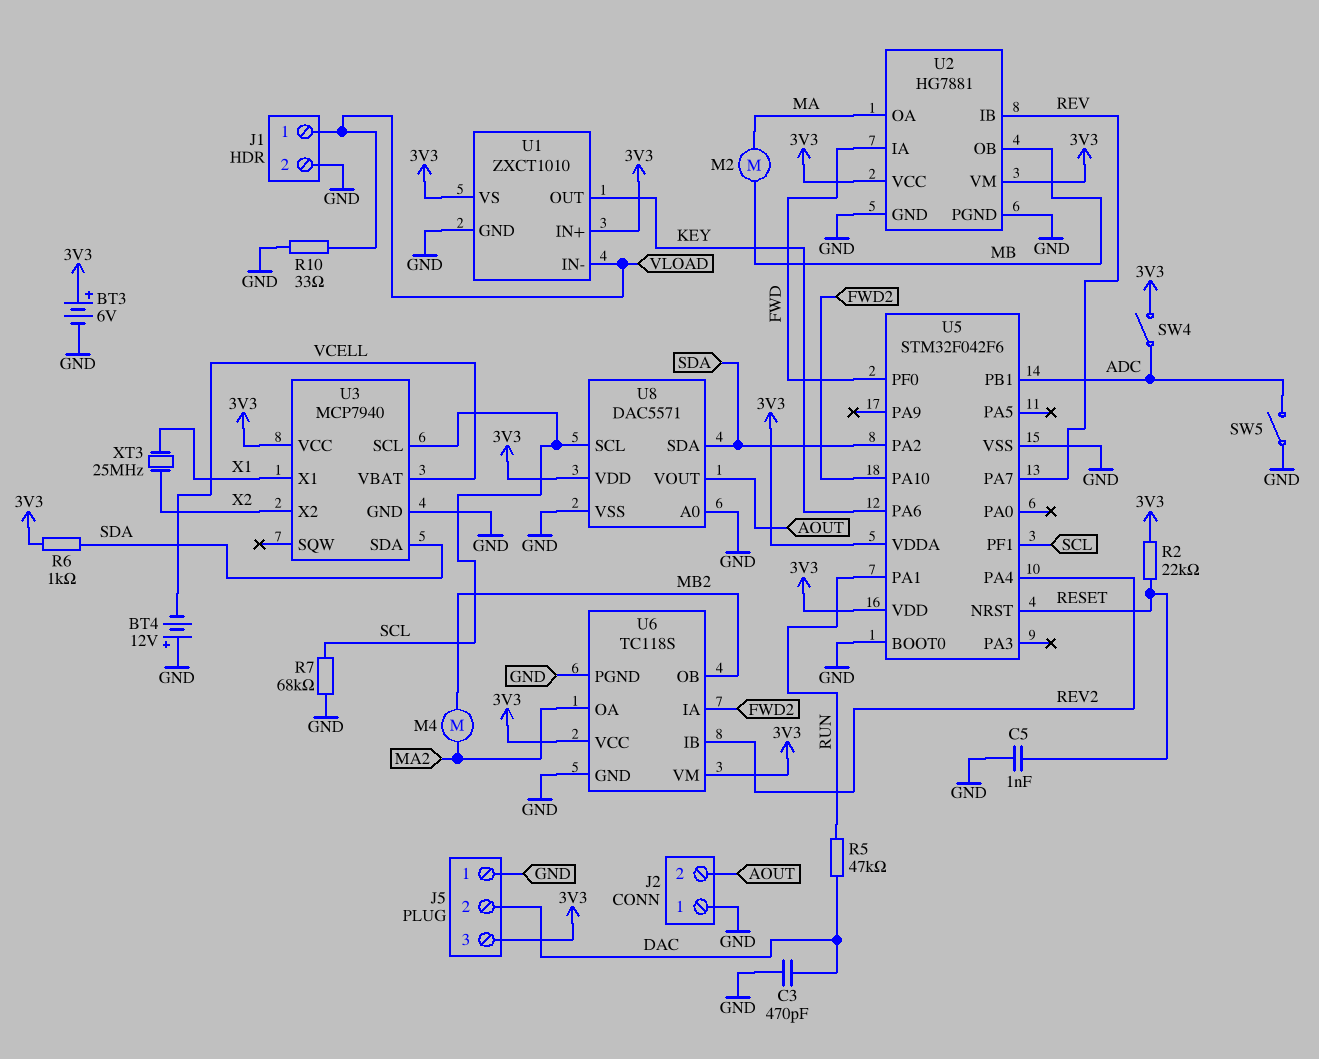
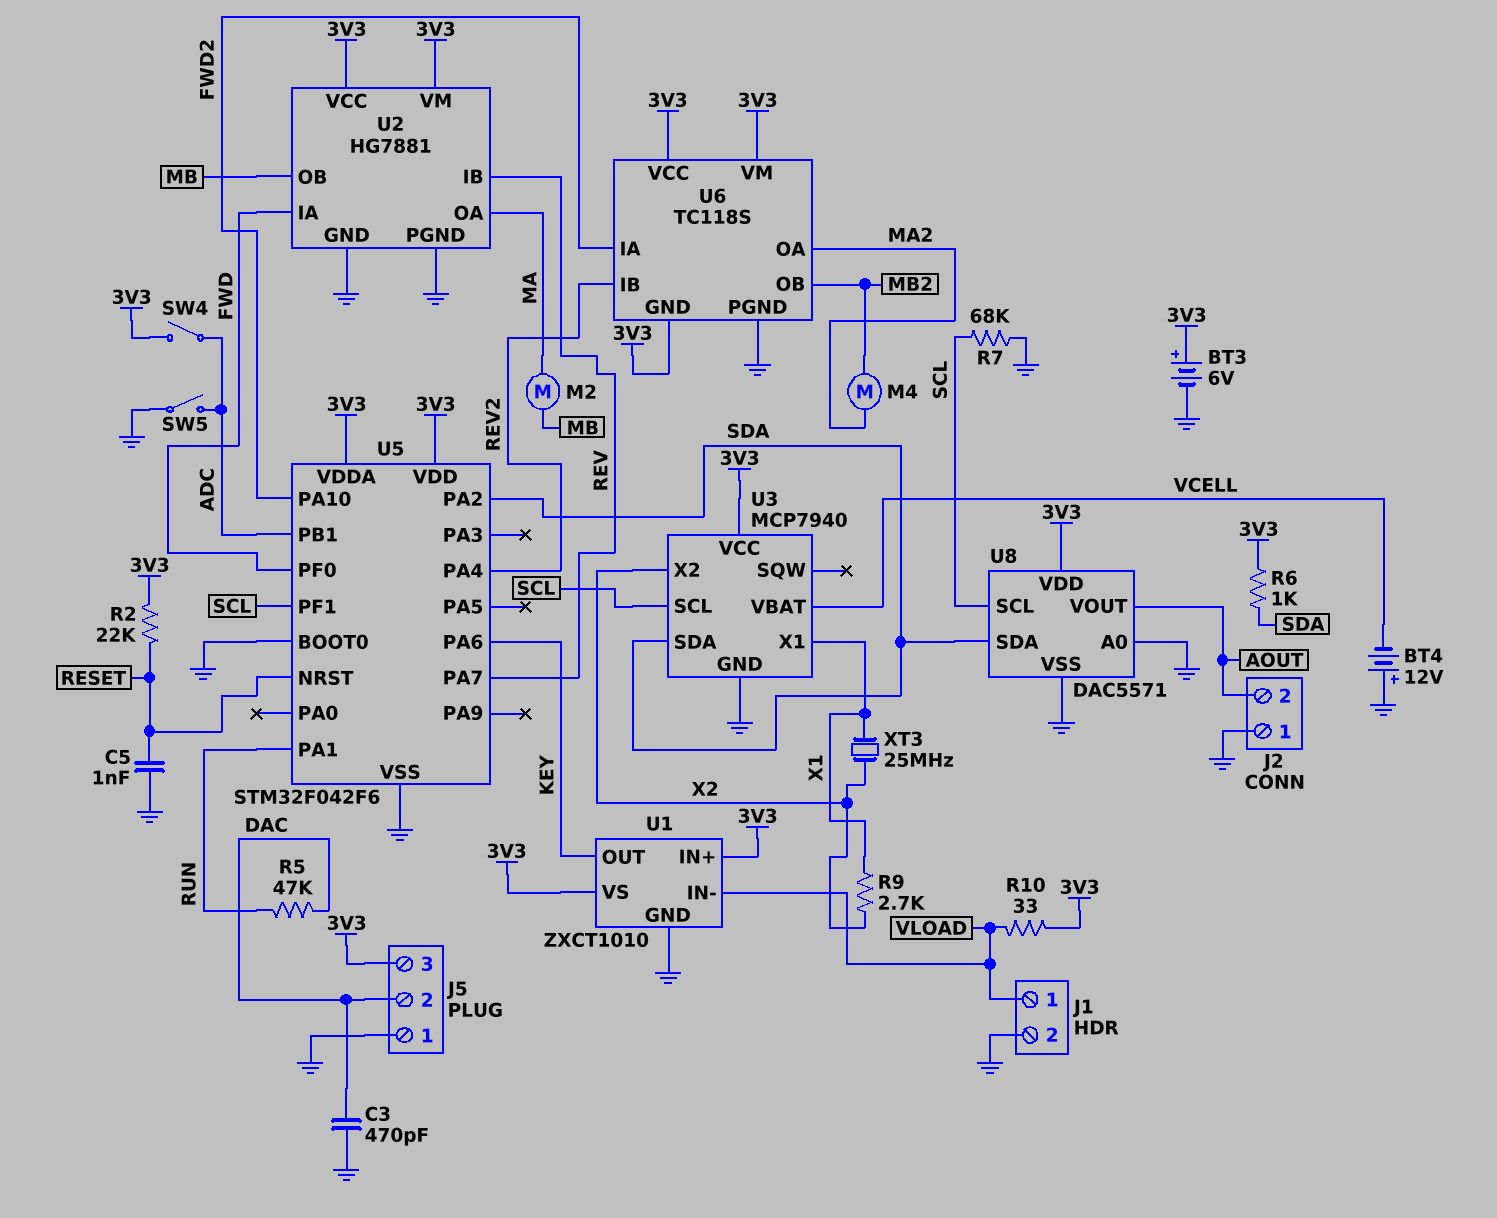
R9: none -> 2.7k (X1, X2)
R10: 33 (GND, VLOAD) -> 33 (3V3, VLOAD)
U6 pin GND: GND -> 3V3

